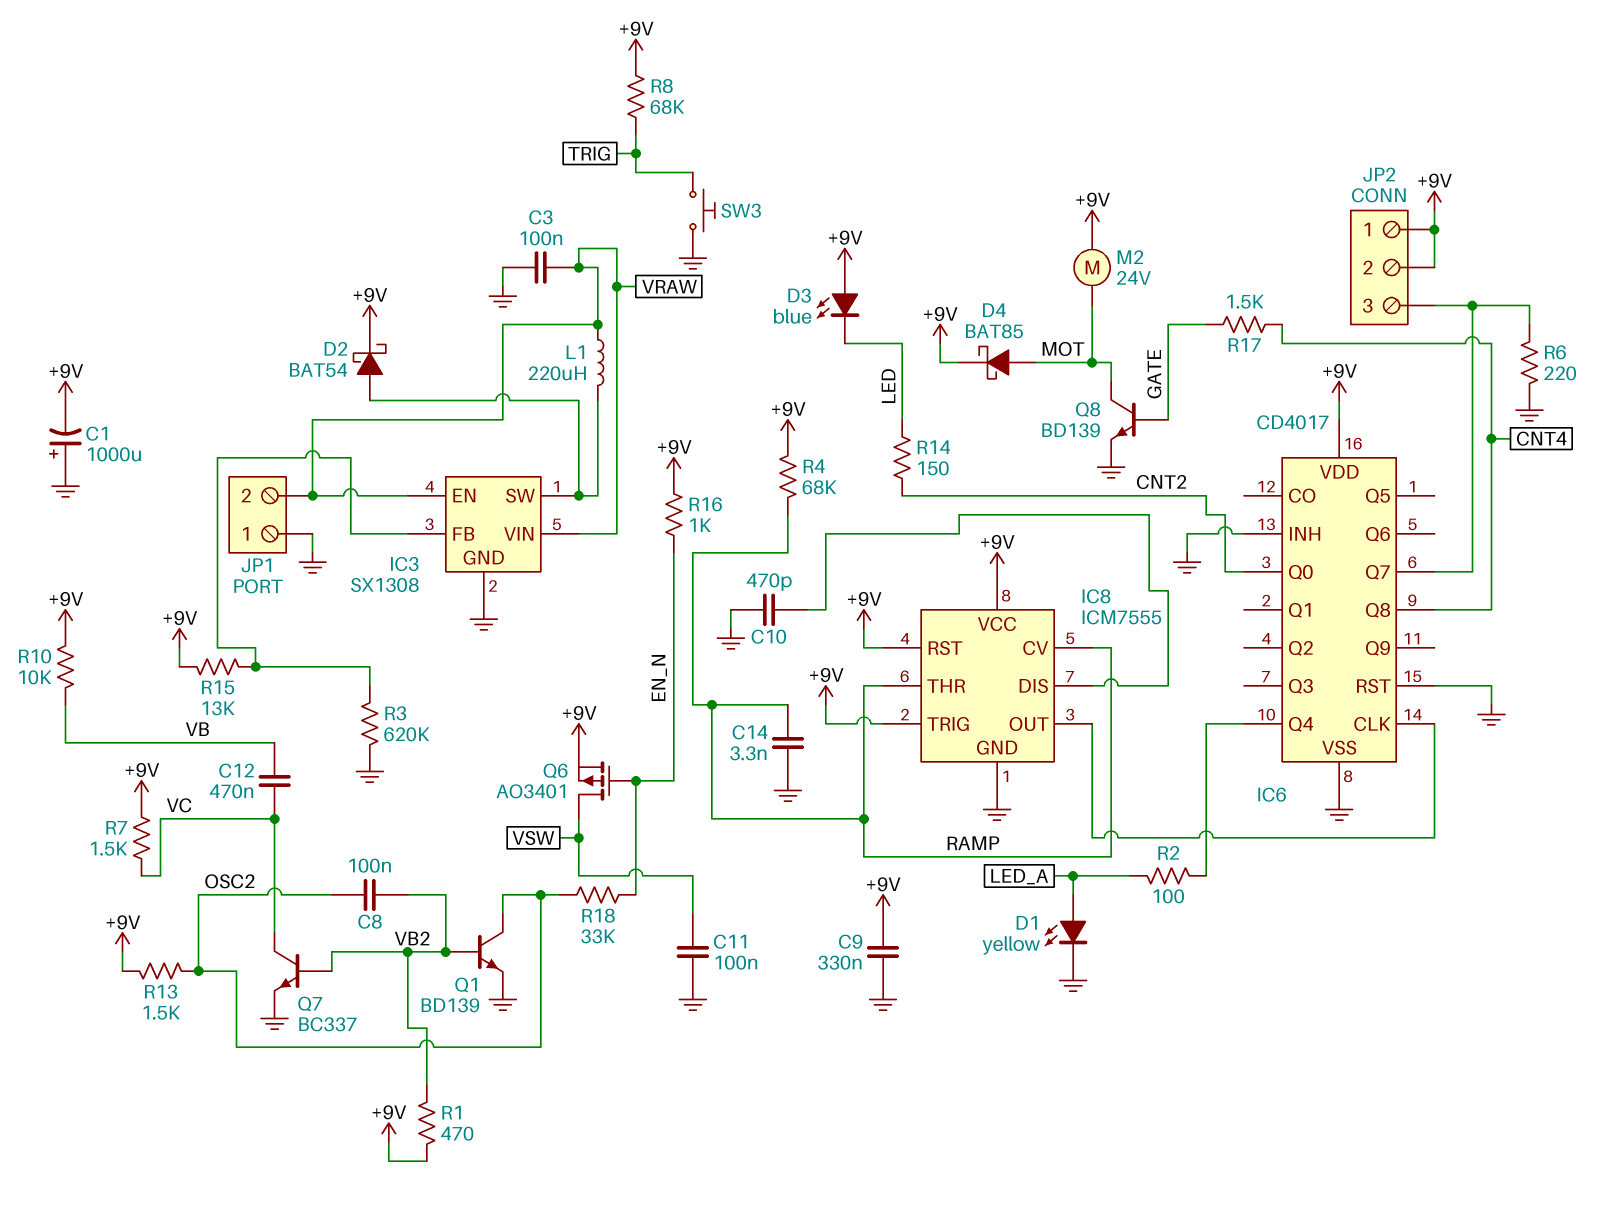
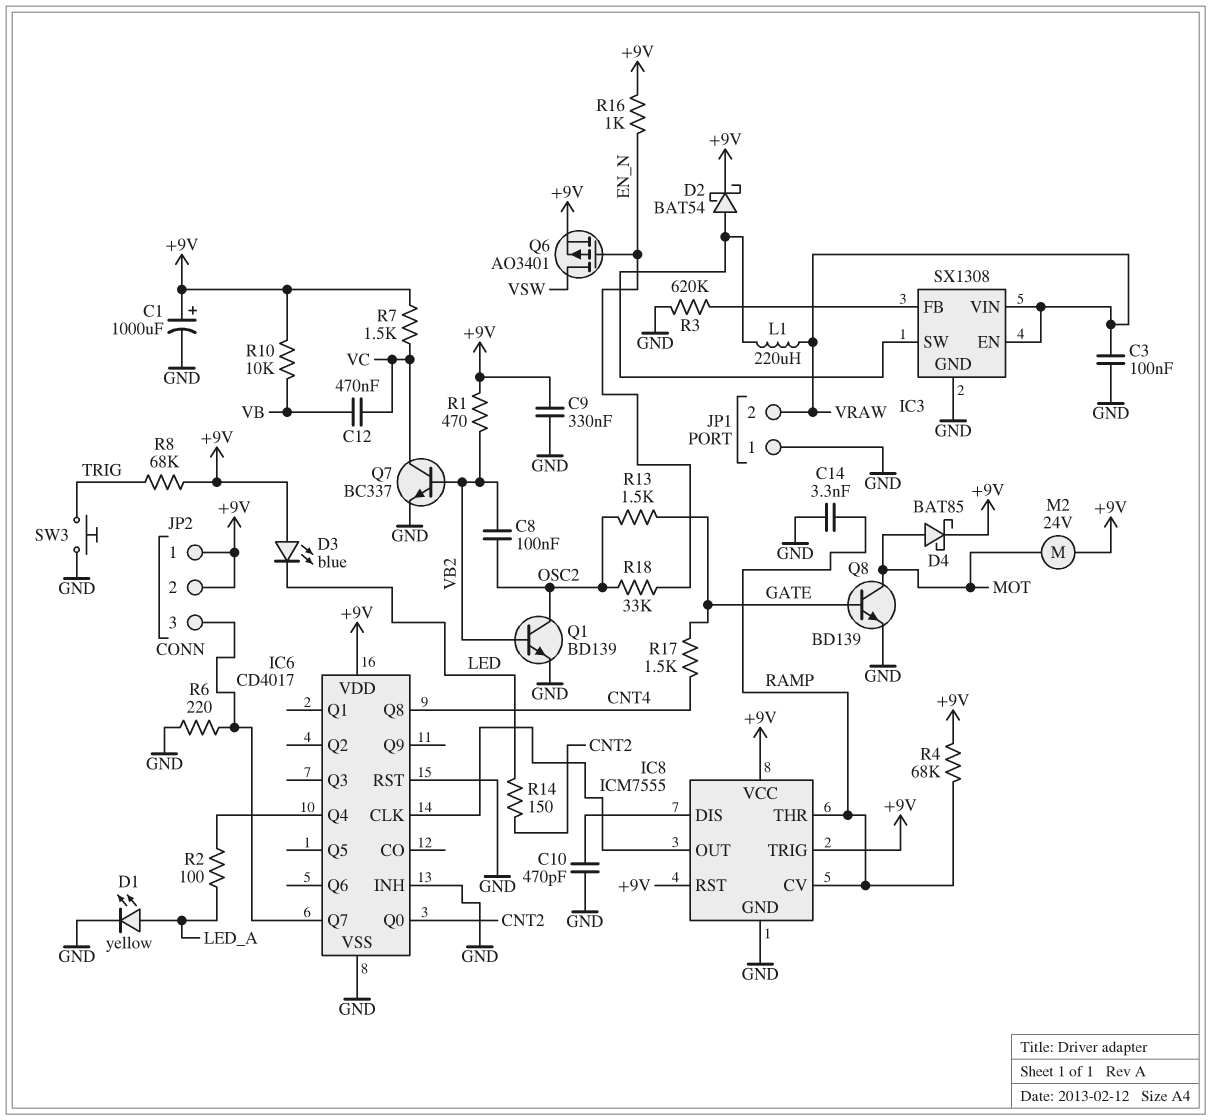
C1: 1000uF (plus GND, minus +9V) -> 1000uF (plus +9V, minus GND)
C11: 100nF (GND, VSW) -> none
R13: 1.5k (+9V, OSC2) -> 1.5k (GATE, OSC2)
R15: 13k (+9V, IC3/FB) -> none

